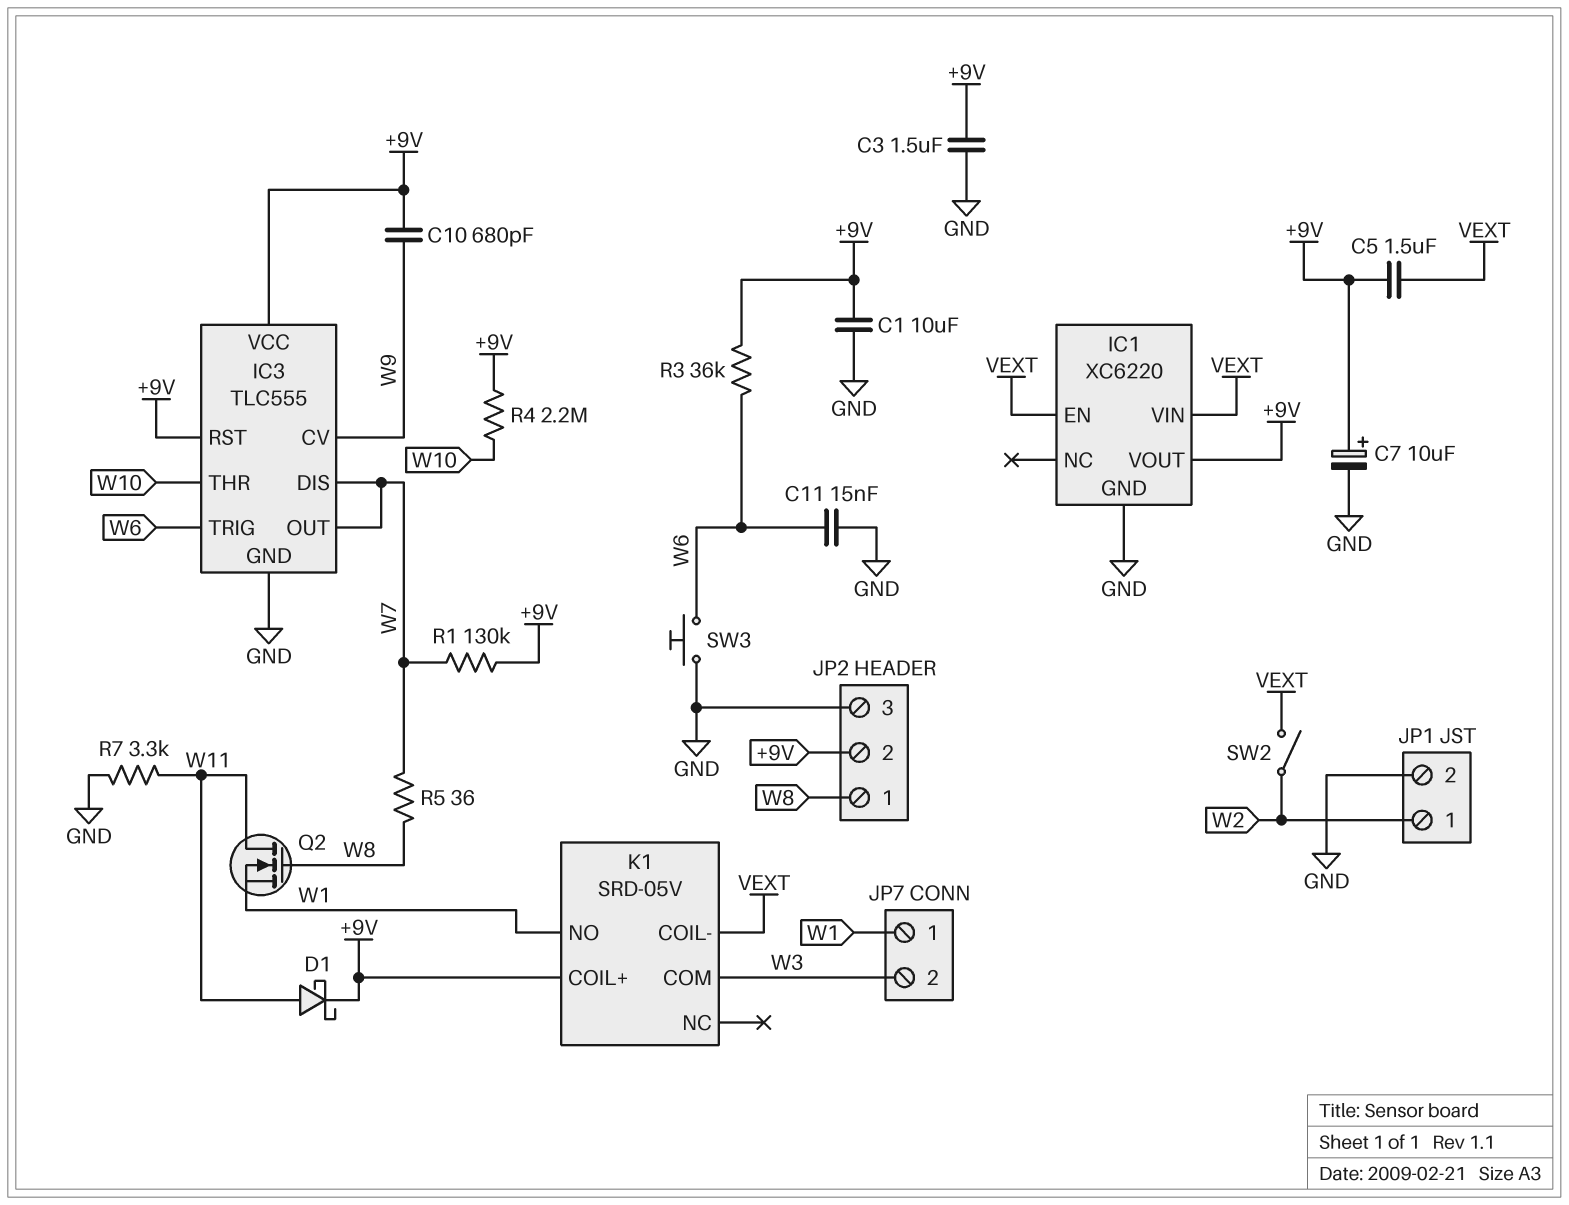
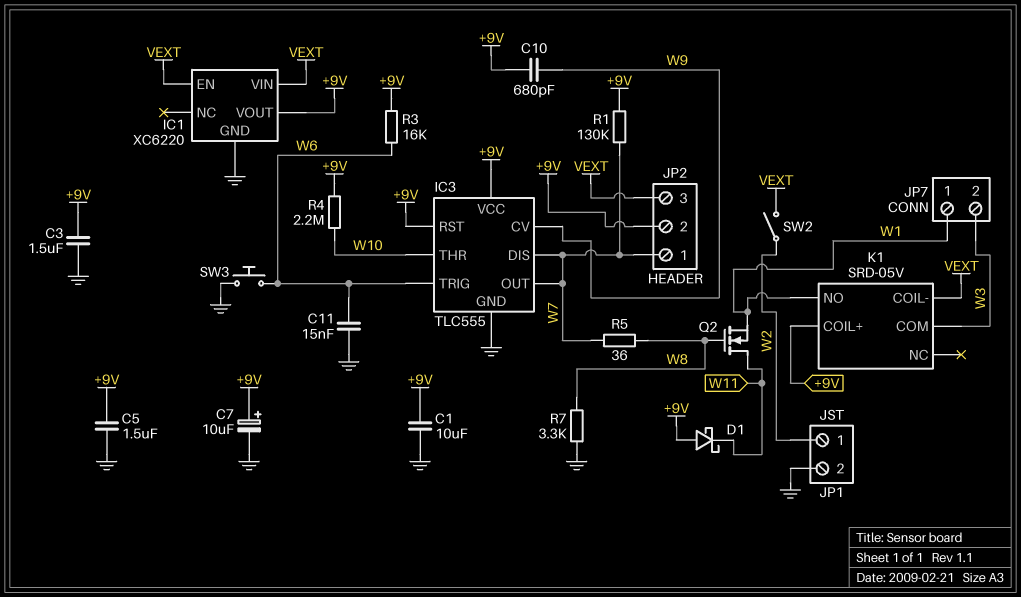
C5: 1.5uF (+9V, VEXT) -> 1.5uF (+9V, GND)
D1: schottky (A W11, K +9V) -> schottky (A +9V, K W11)
JP2 pin 1: W8 -> W7
JP2 pin 3: GND -> VEXT
R3: 36k (+9V, W6) -> 16k (+9V, W6)
R7: 3.3k (GND, W11) -> 3.3k (GND, W8)

